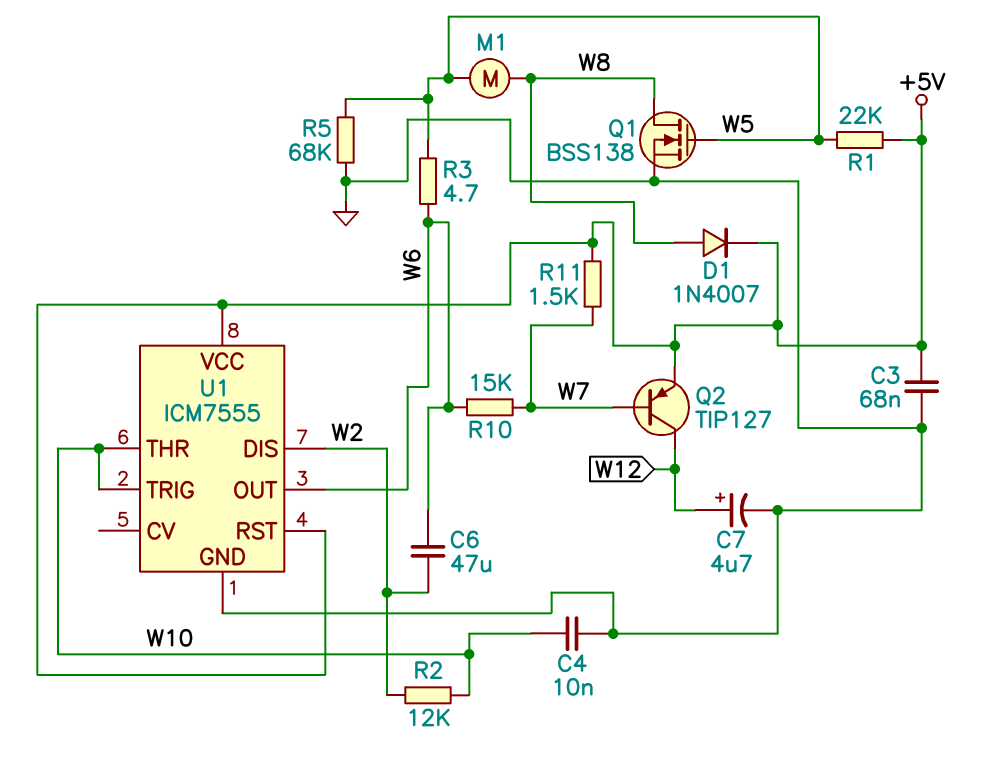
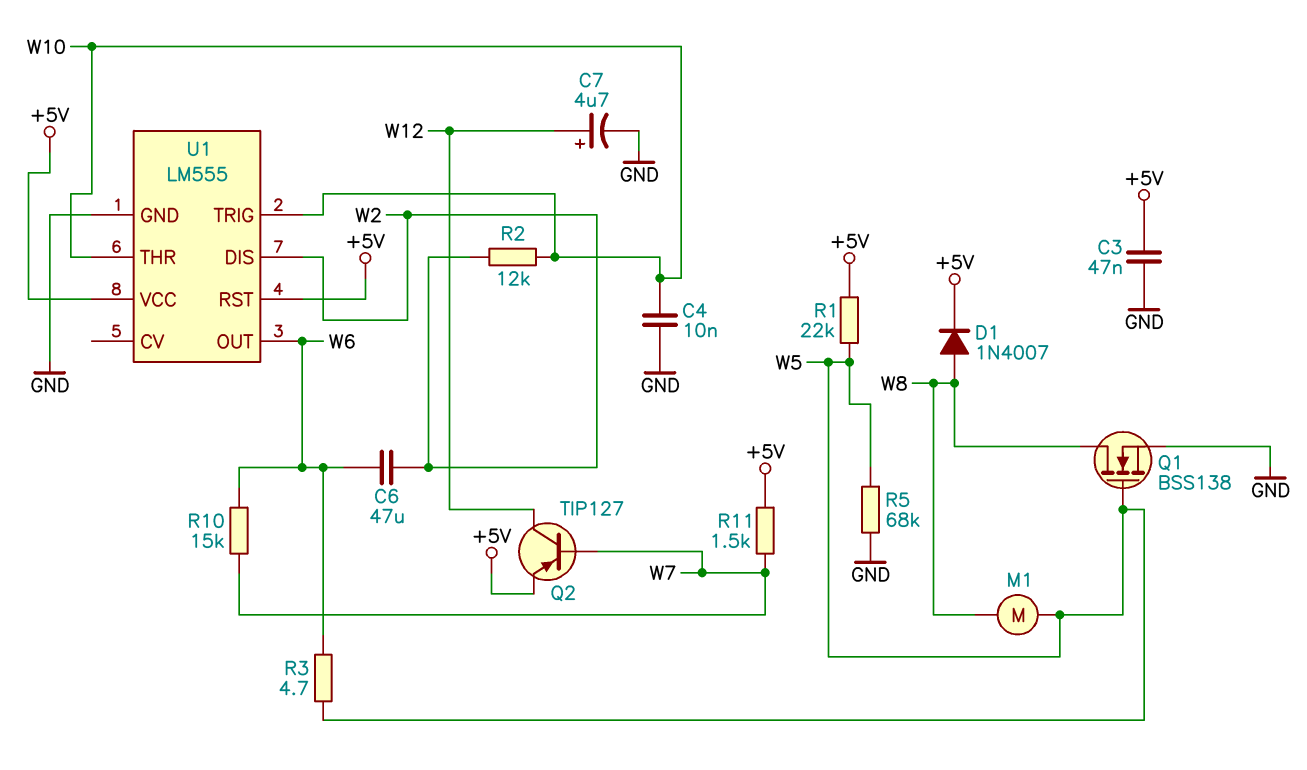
C3: 68nF (+5V, GND) -> 47nF (+5V, GND)
U1: ICM7555 -> LM555

